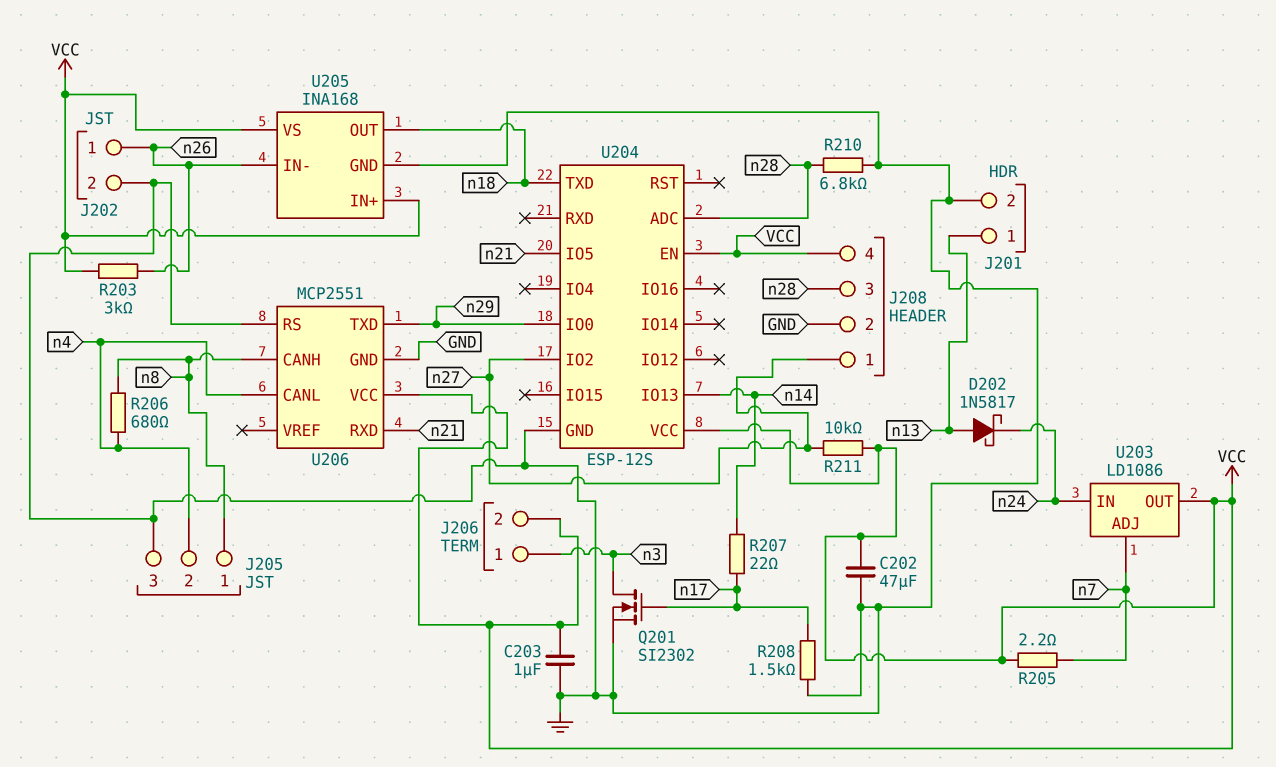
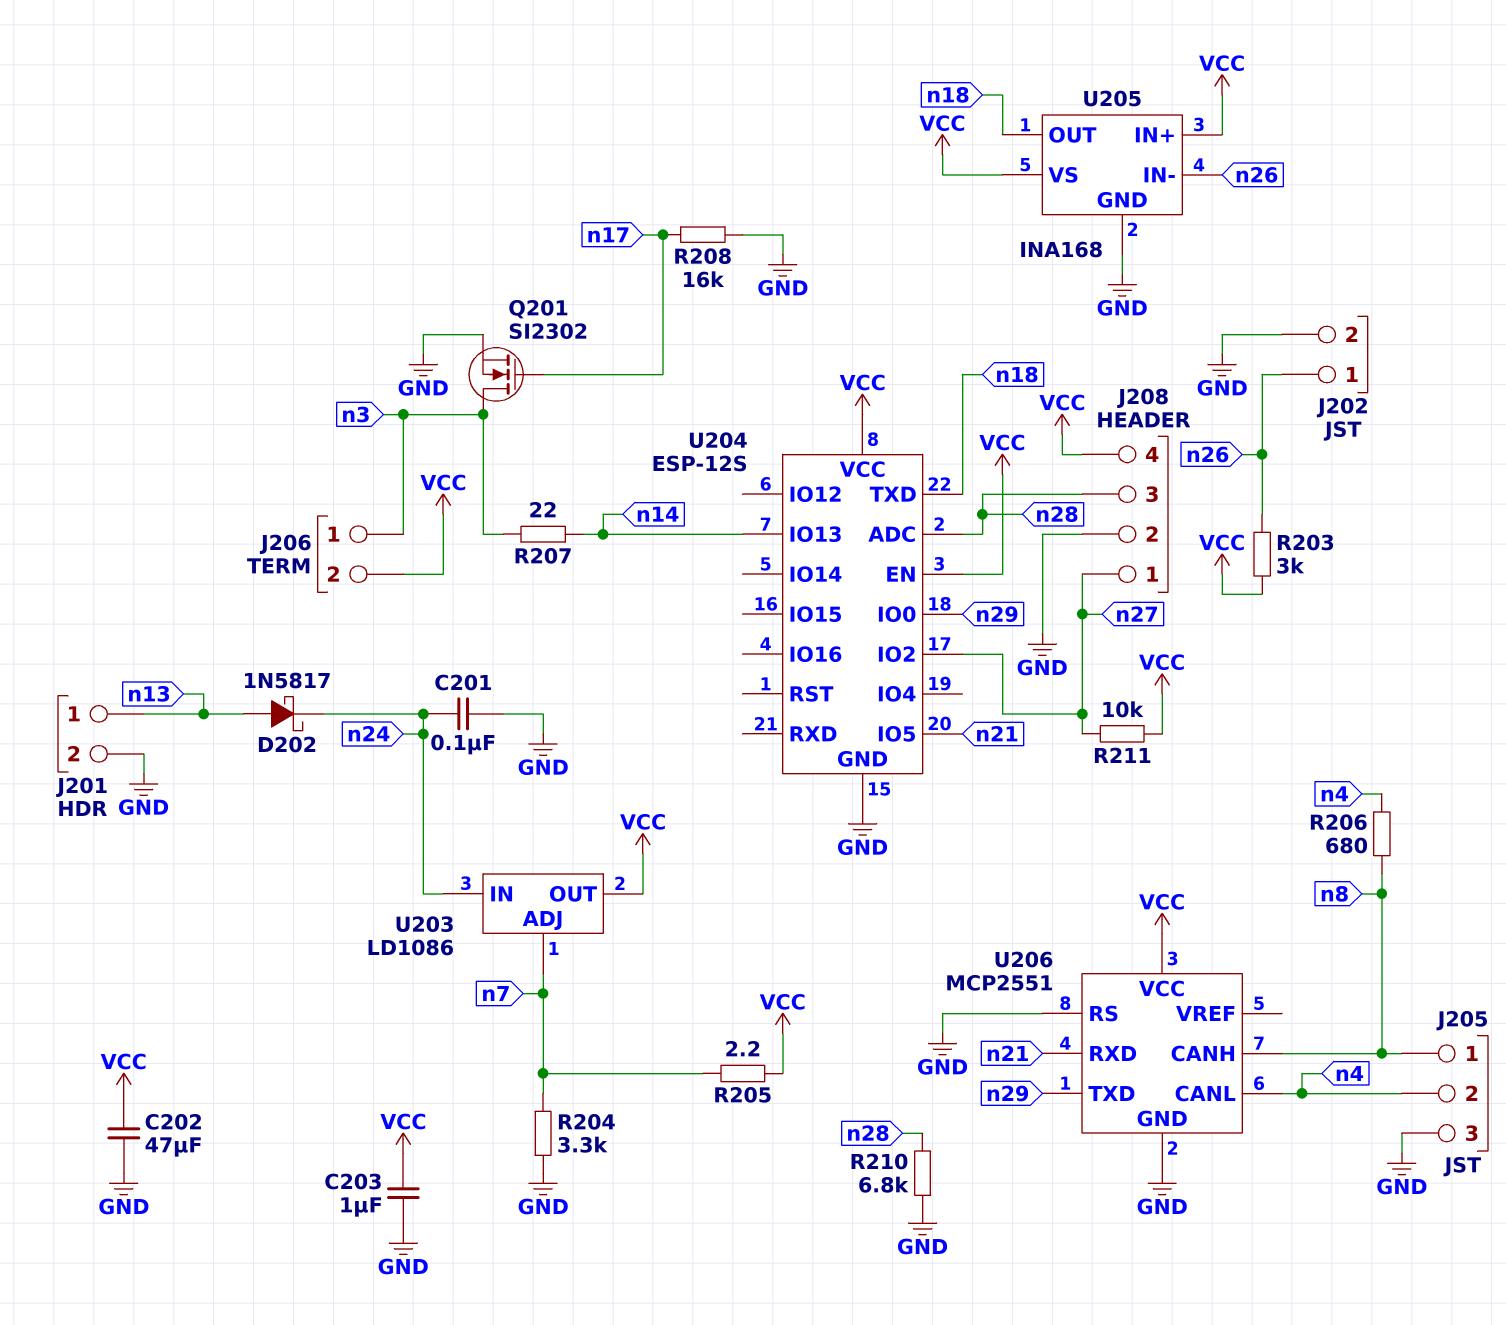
C201: none -> 100nF (GND, n24)
R204: none -> 3.3k (GND, n7)
R207: 22 (n14, n17) -> 22 (n3, n14)
R208: 1.5k (GND, n17) -> 16k (GND, n17)

